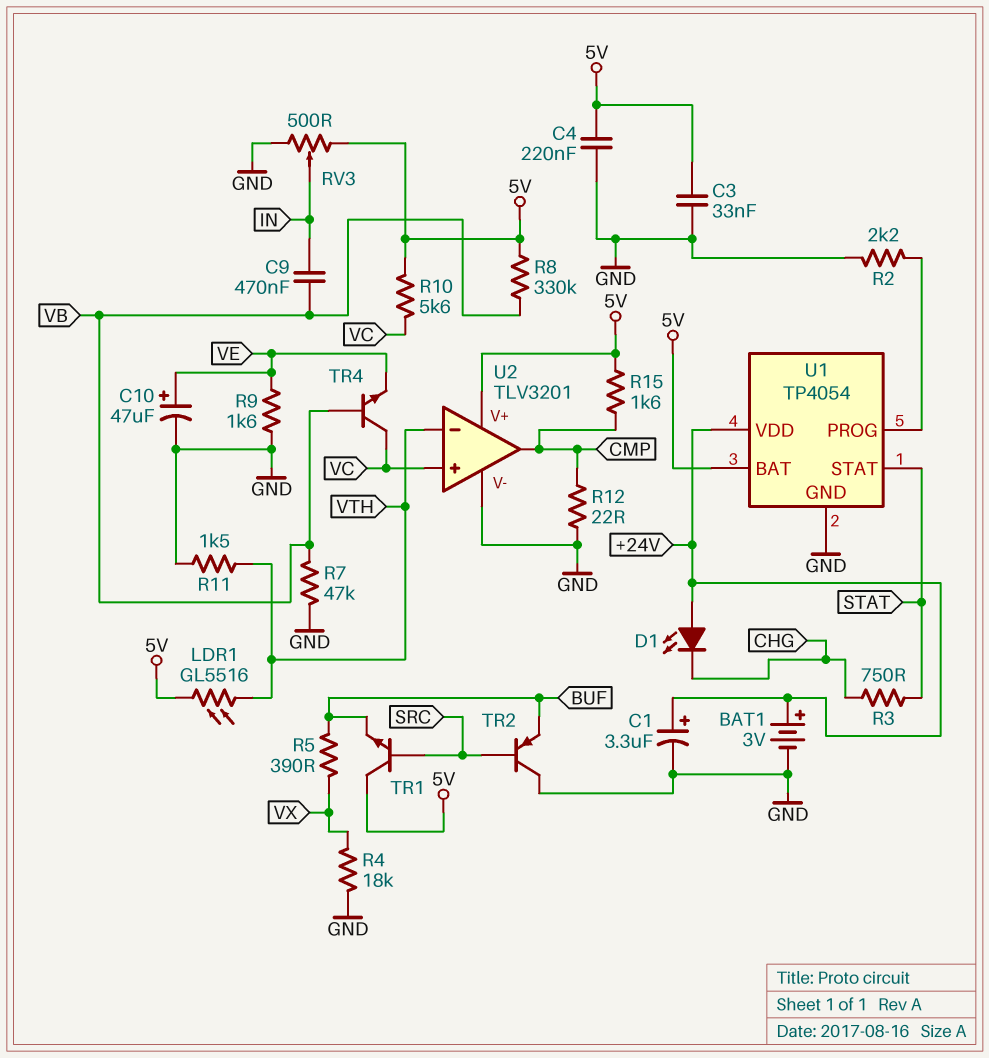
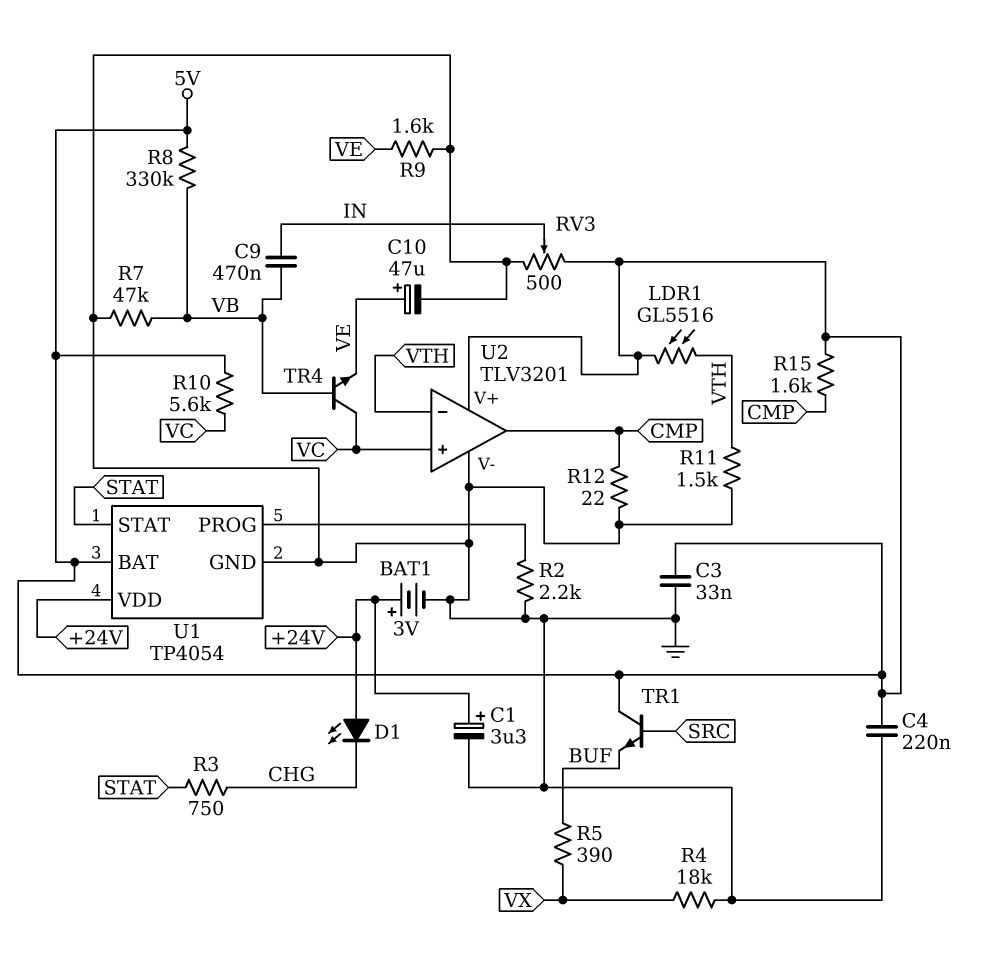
TR2: PNP (B SRC, C GND, E BUF) -> none

